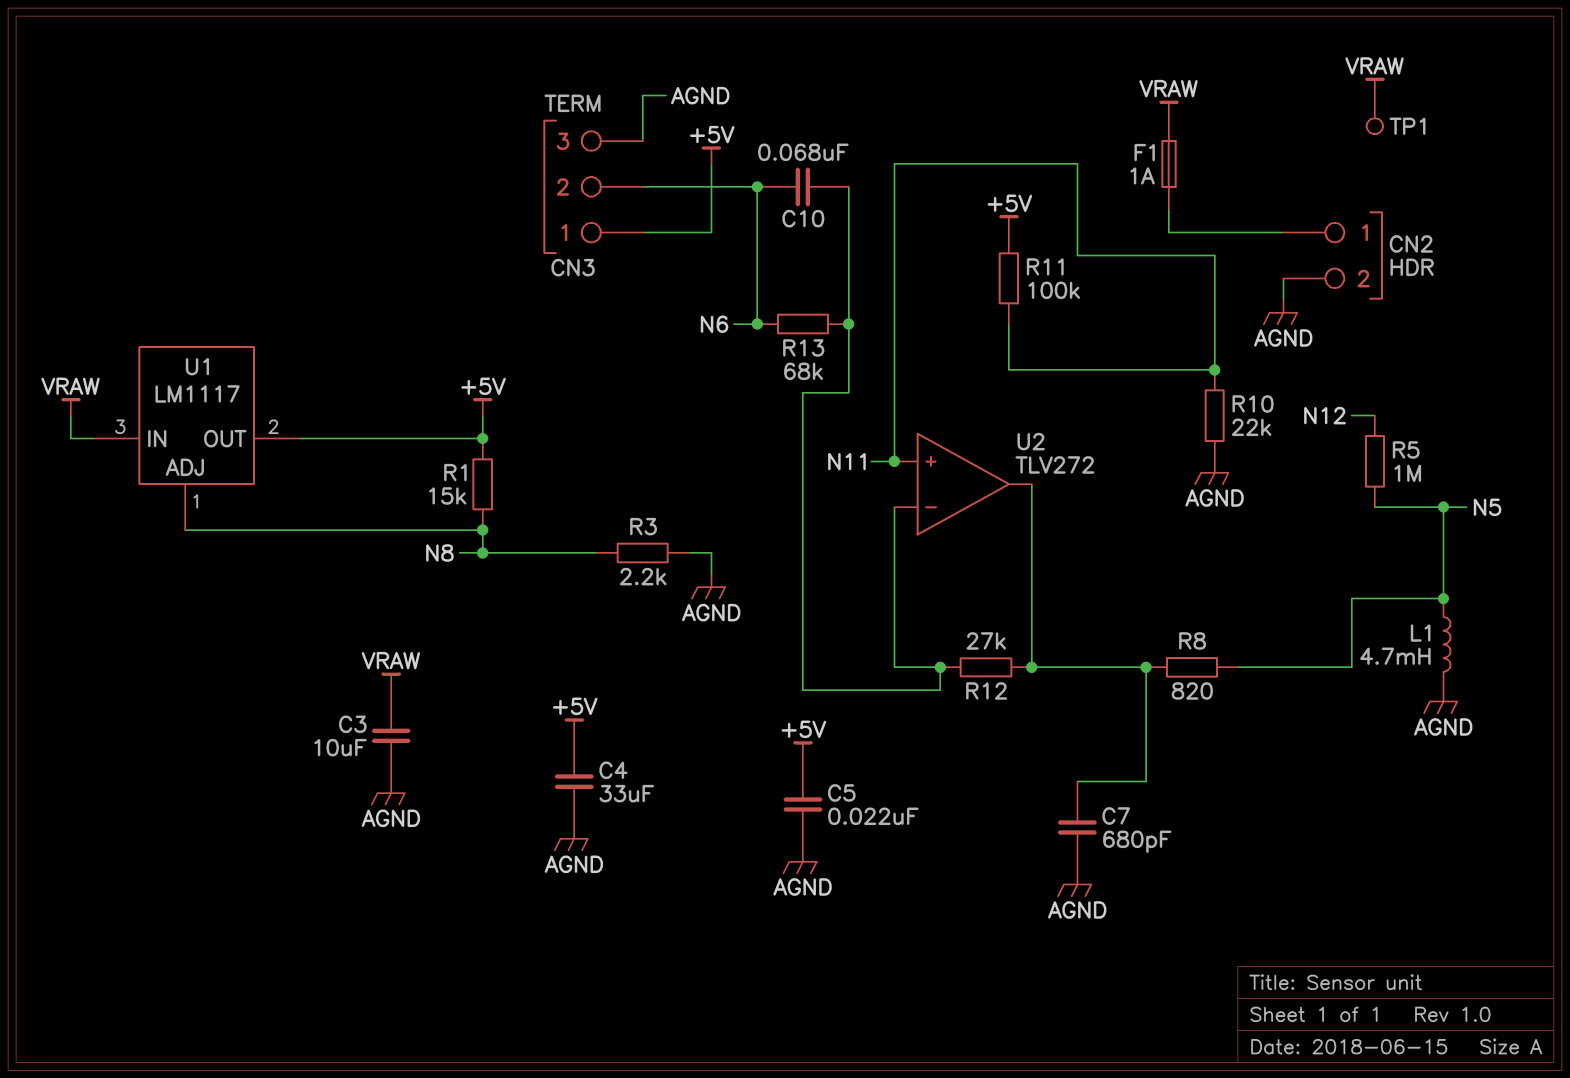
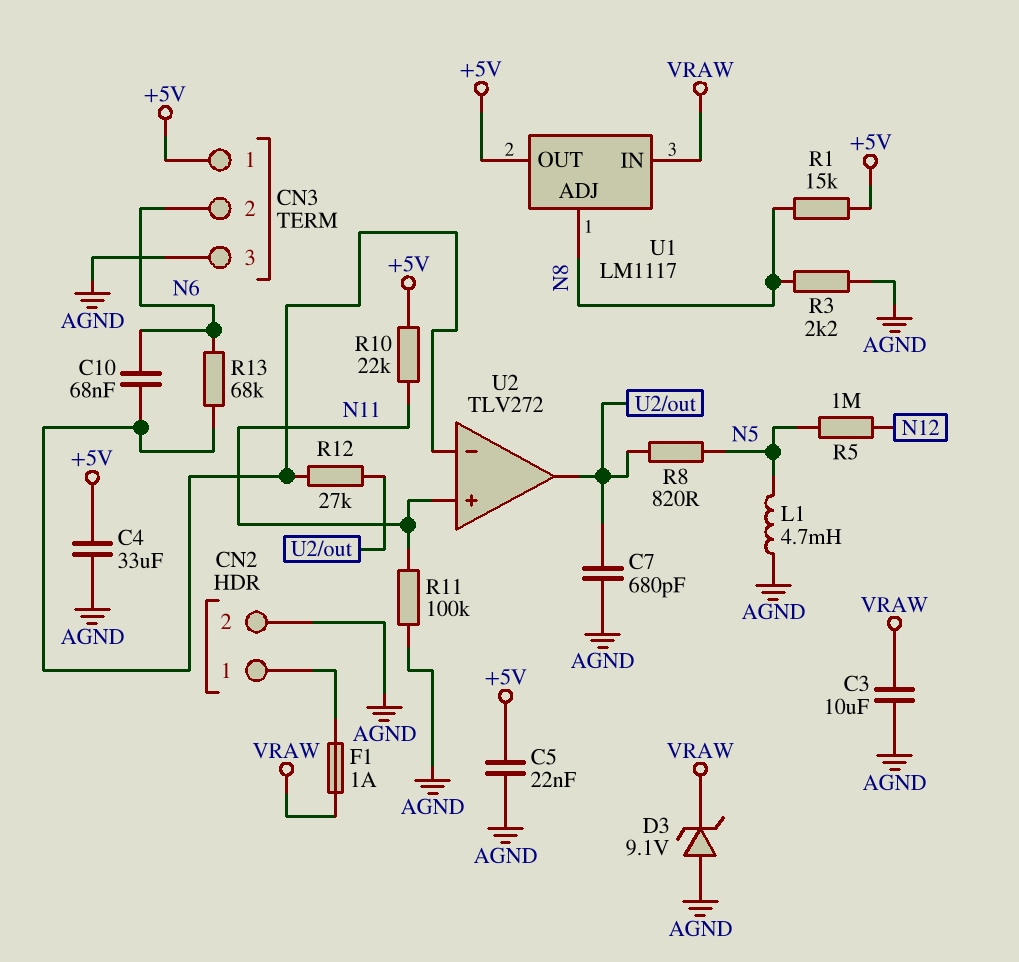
D3: none -> zener 9.1V (A AGND, K VRAW)
R10: 22k (AGND, N11) -> 22k (+5V, N11)
R11: 100k (+5V, N11) -> 100k (AGND, N11)
TP1: test point (VRAW) -> none

